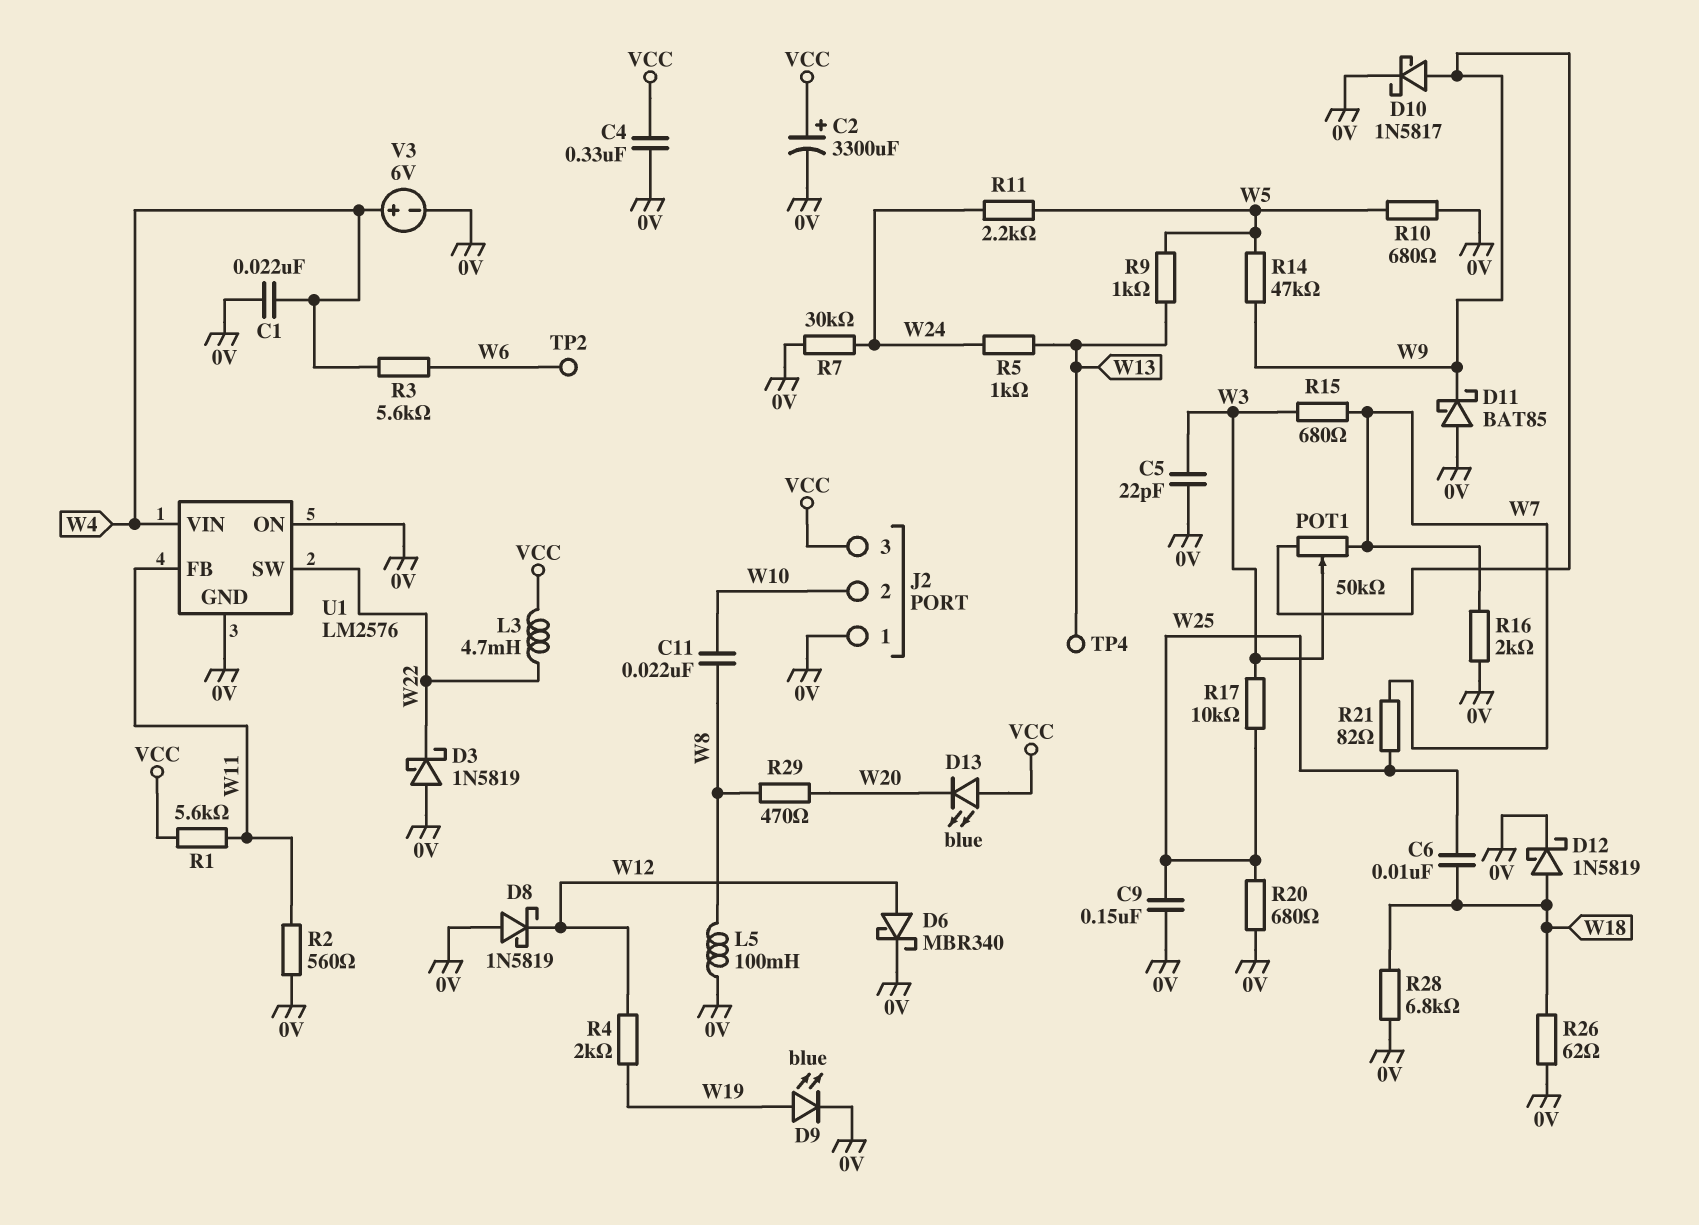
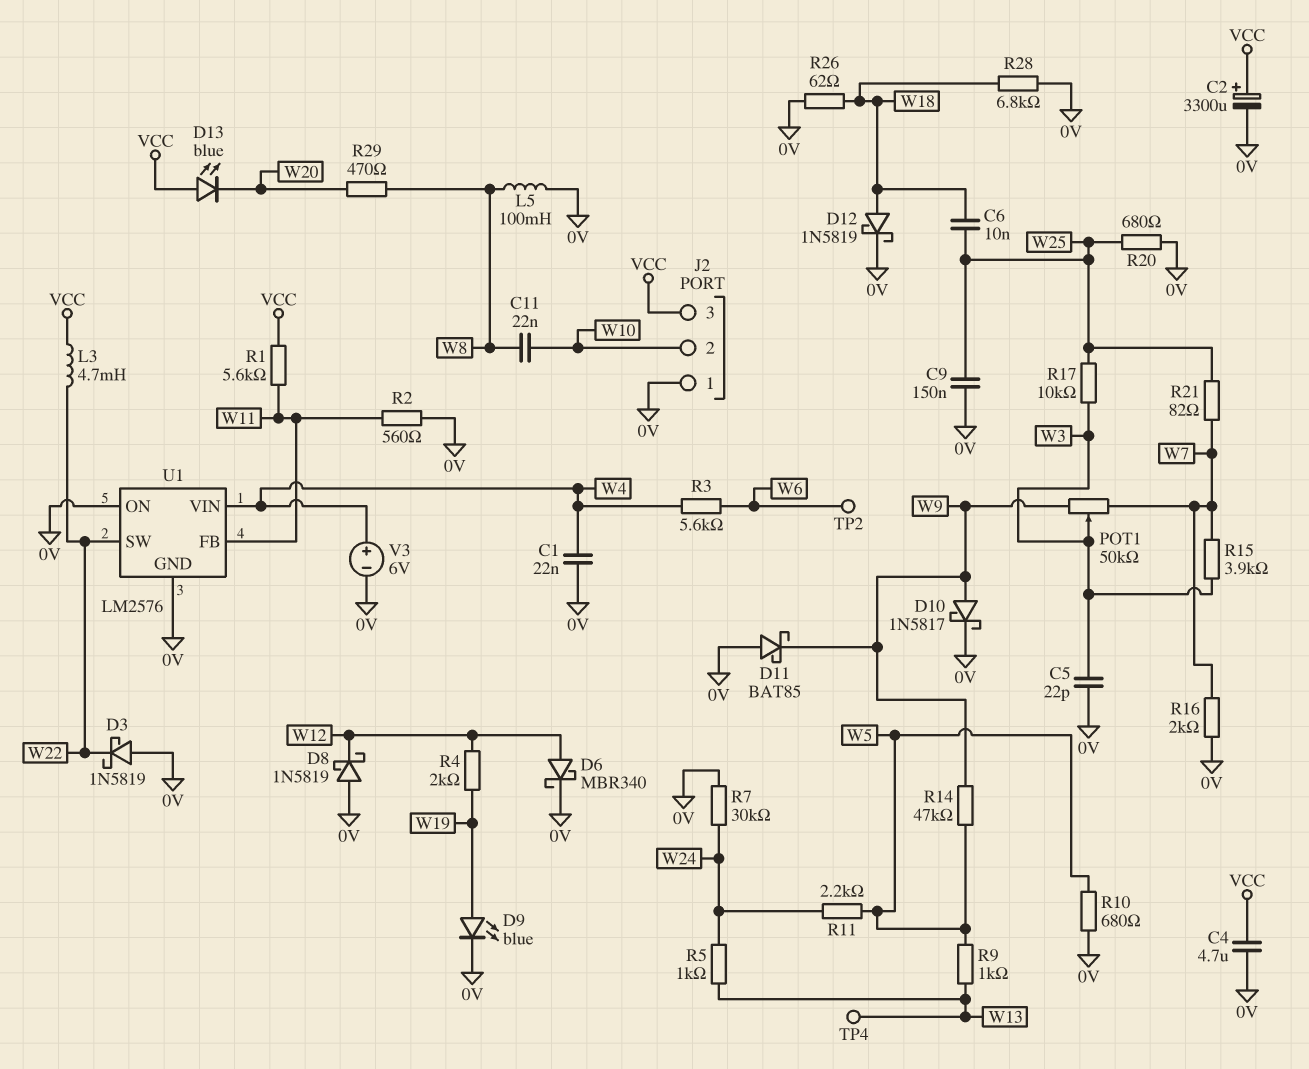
C4: 330nF (0V, VCC) -> 4.7uF (0V, VCC)
R15: 680 (W3, W7) -> 3.9k (W3, W7)

